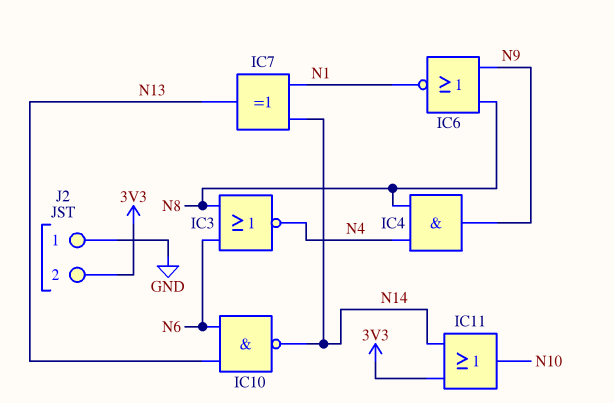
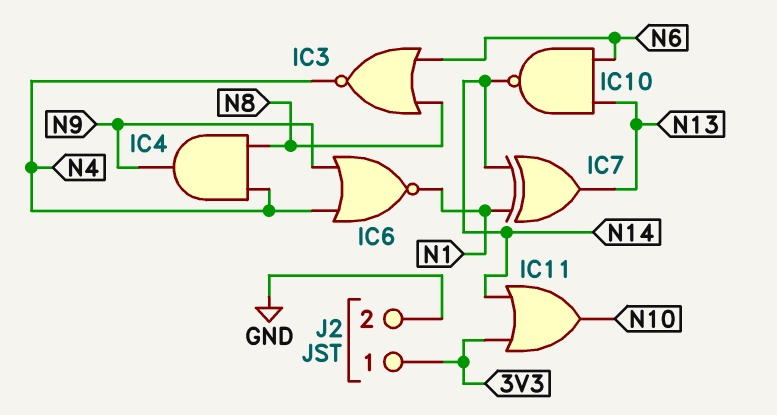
IC6: NOR (in N8, in N9, out N1) -> NOR (in N4, in N9, out N1)
J2 pin 1: GND -> 3V3
J2 pin 2: 3V3 -> GND

